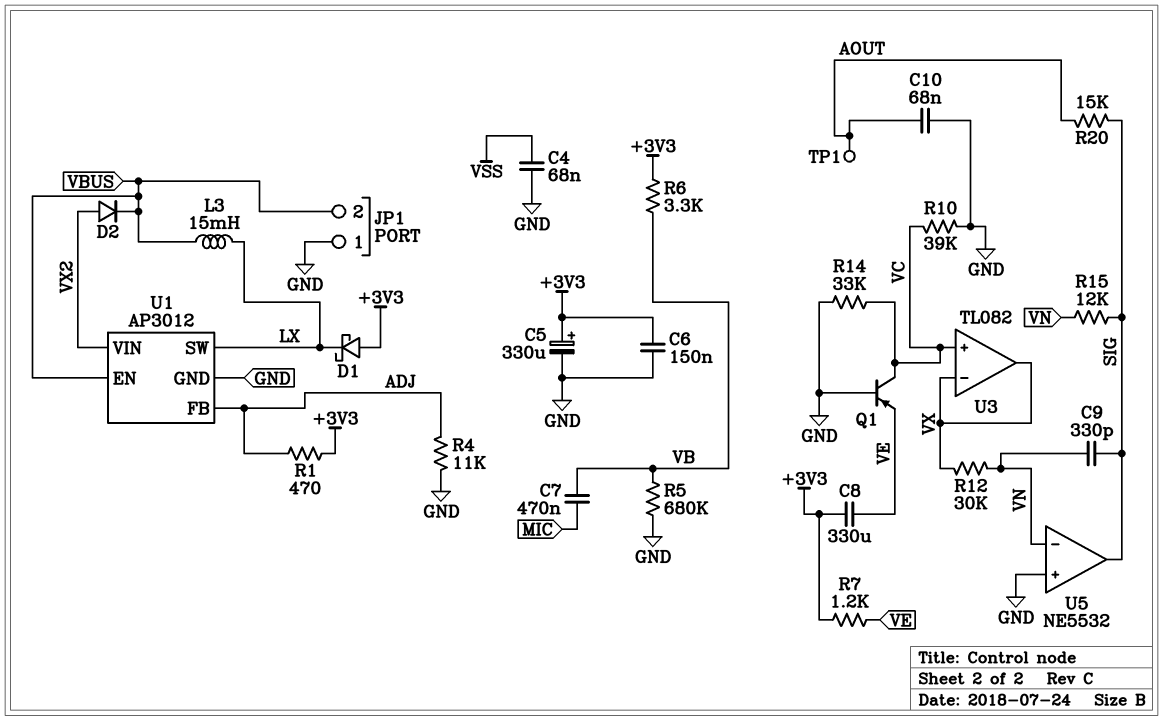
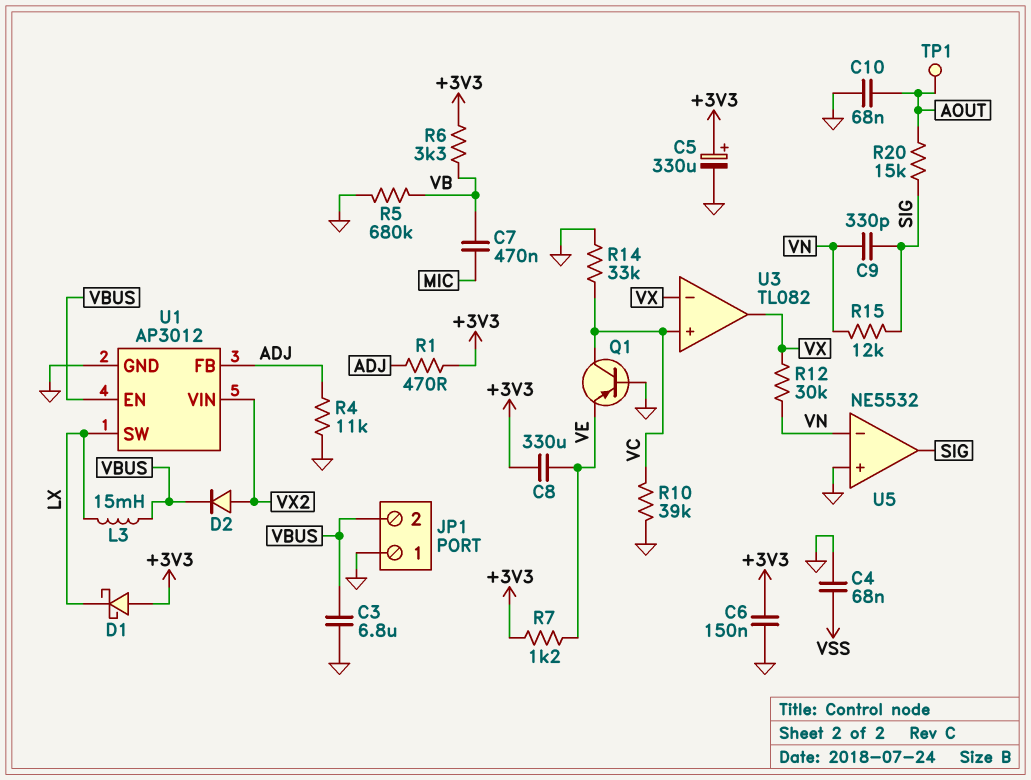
C3: none -> 6.8uF (GND, VBUS)

